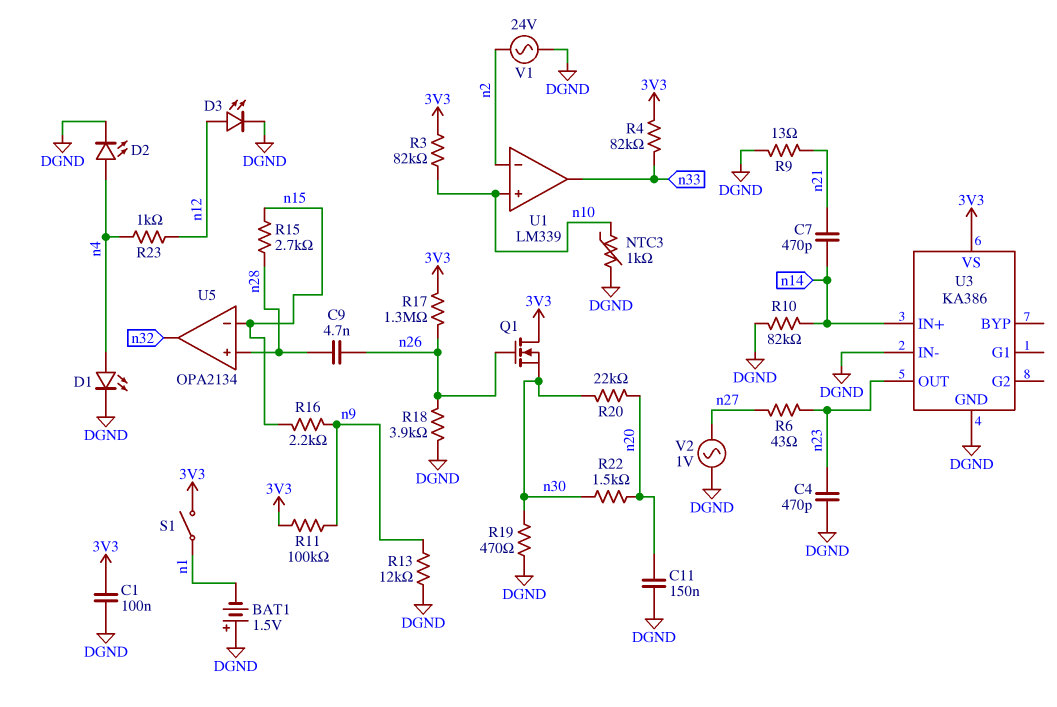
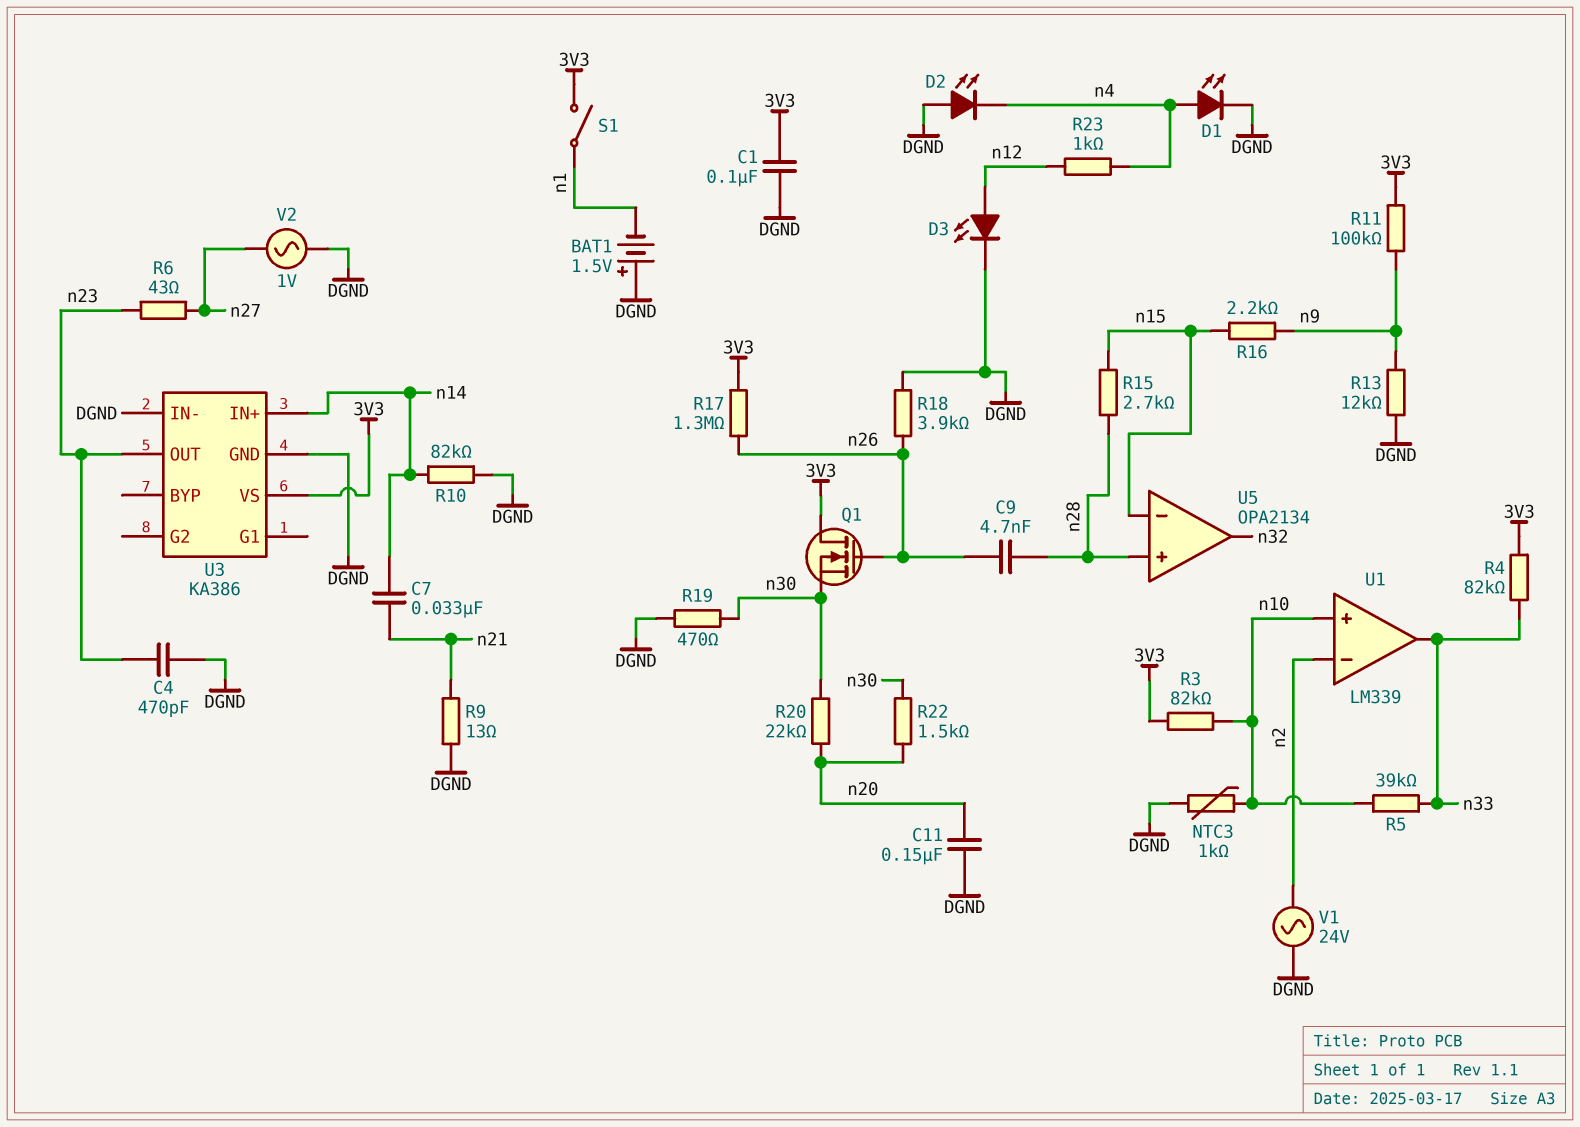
C7: 470pF (n14, n21) -> 33nF (n14, n21)
D2: LED (A n4, K DGND) -> LED (A DGND, K n4)
R5: none -> 39k (n10, n33)

